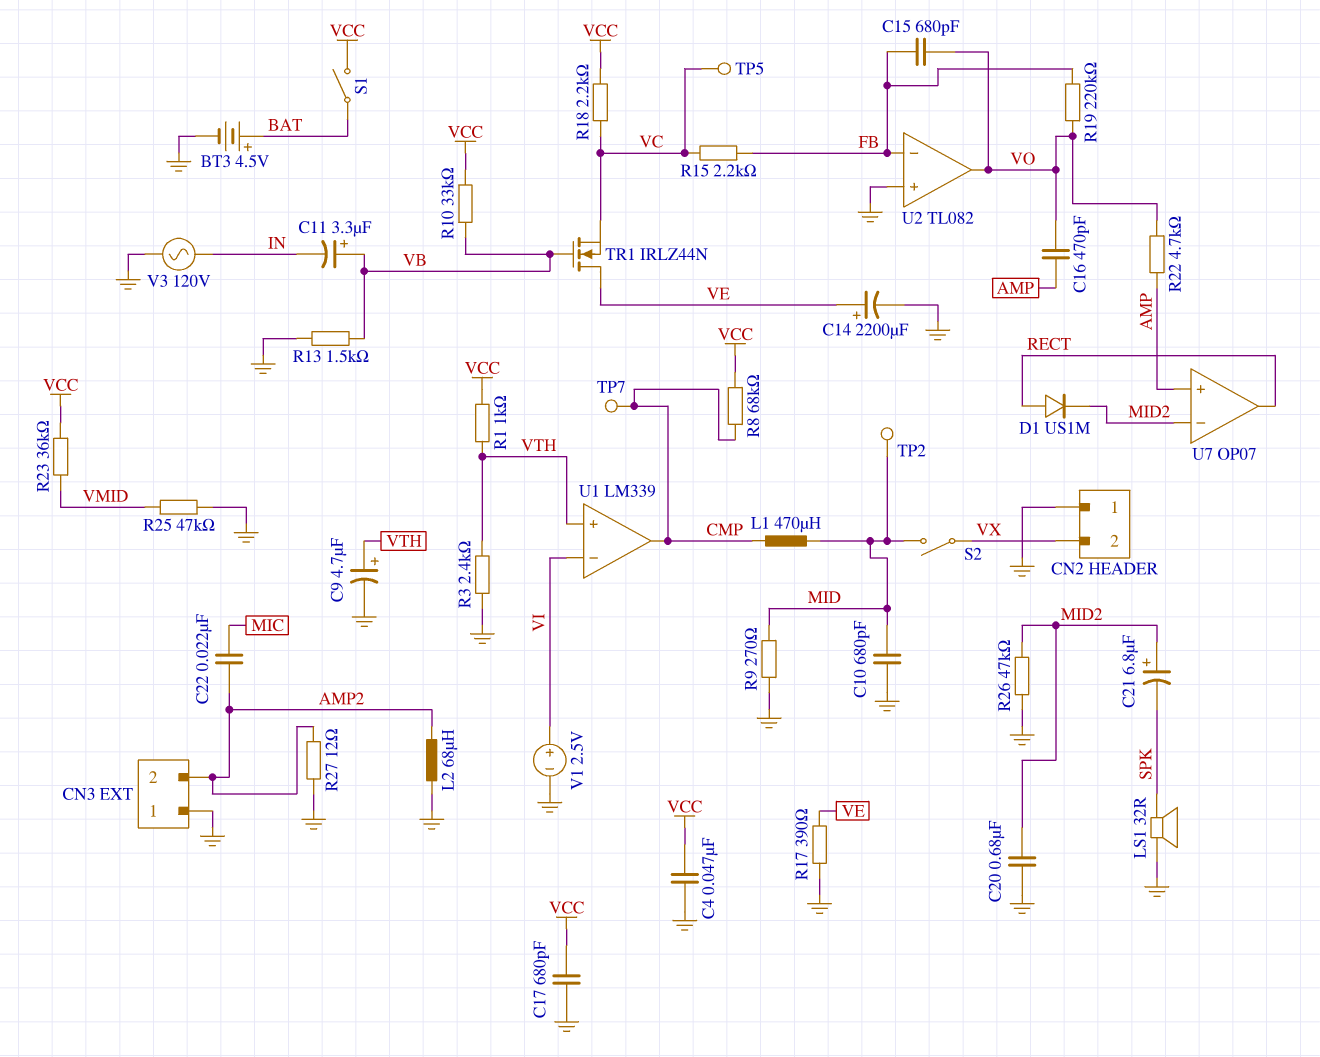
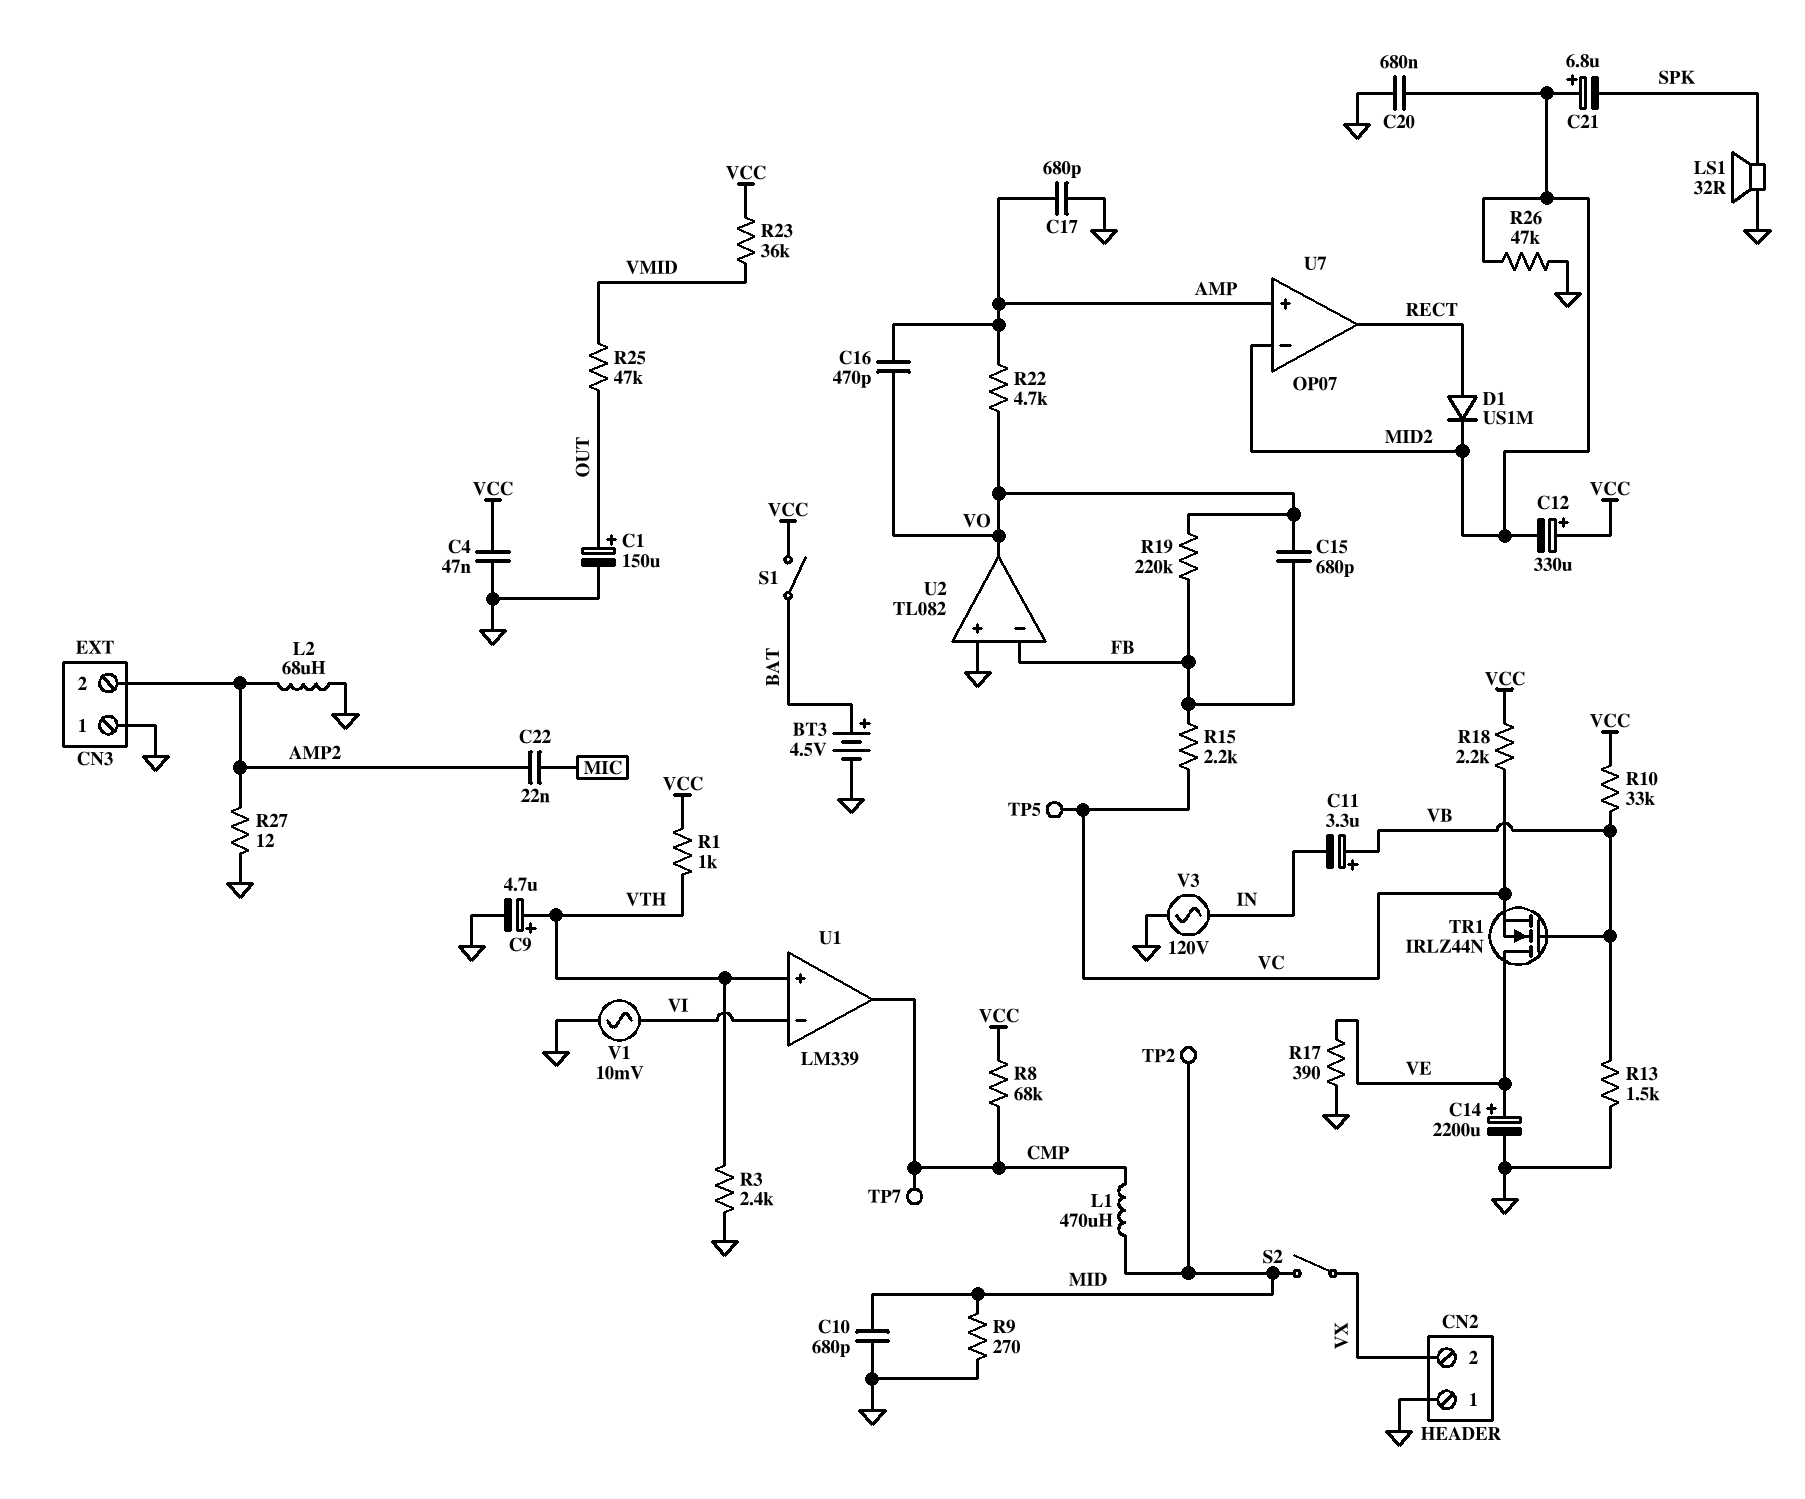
C1: none -> 150uF (plus OUT, minus GND)
C12: none -> 330uF (plus VCC, minus MID2)
C17: 680pF (GND, VCC) -> 680pF (AMP, GND)
R25: 47k (GND, VMID) -> 47k (OUT, VMID)
V1: 2.5V (plus VI, minus GND) -> AC 10mV (GND, VI)

